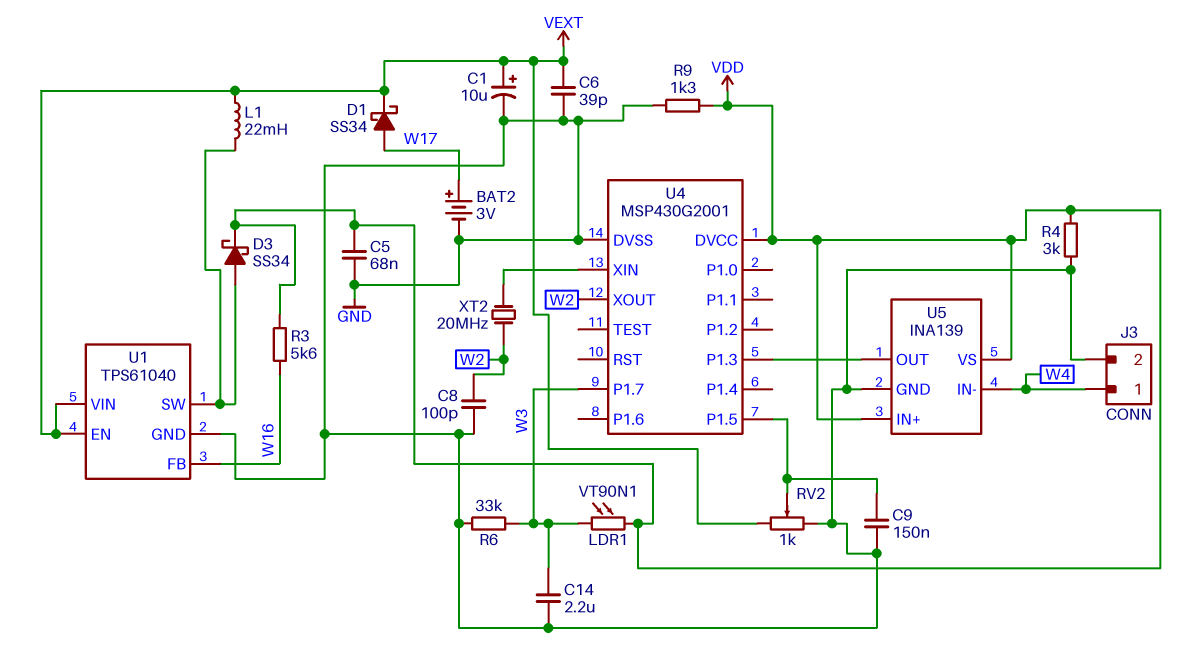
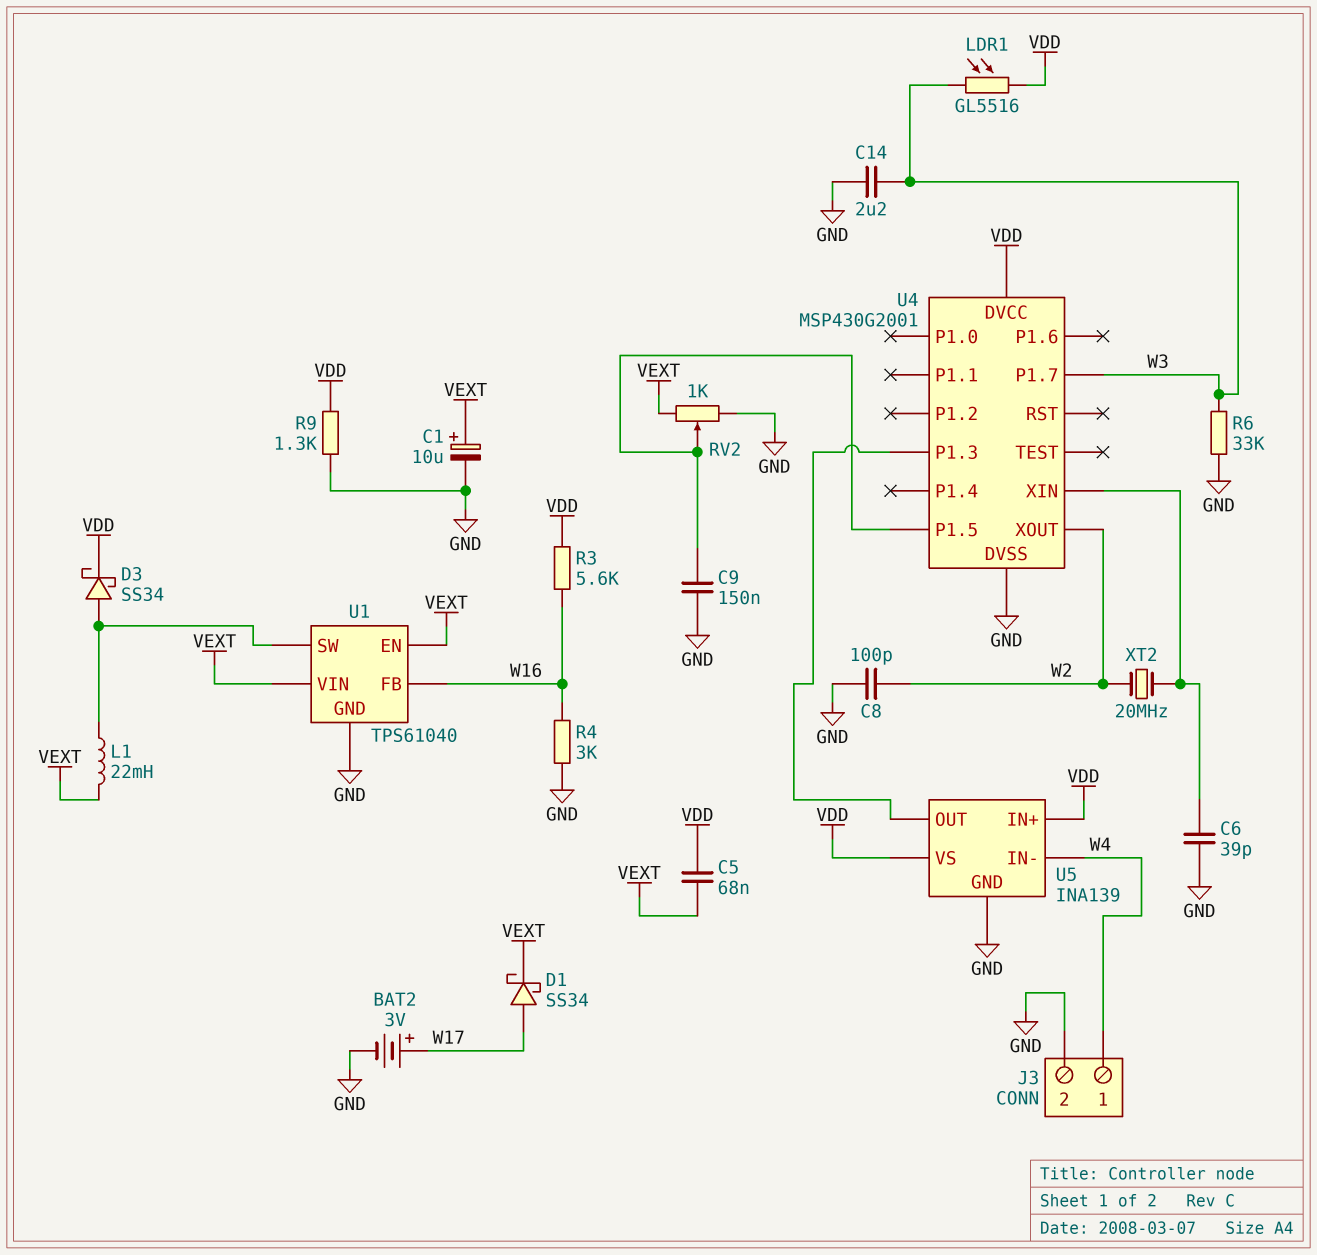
C5: 68nF (GND, VDD) -> 68nF (VDD, VEXT)
C6: 39pF (GND, VEXT) -> 39pF (GND, U4/XIN)
LDR1: VT90N1 (VDD, W3) -> GL5516 (VDD, W3)
R4: 3k (GND, VDD) -> 3k (GND, W16)

